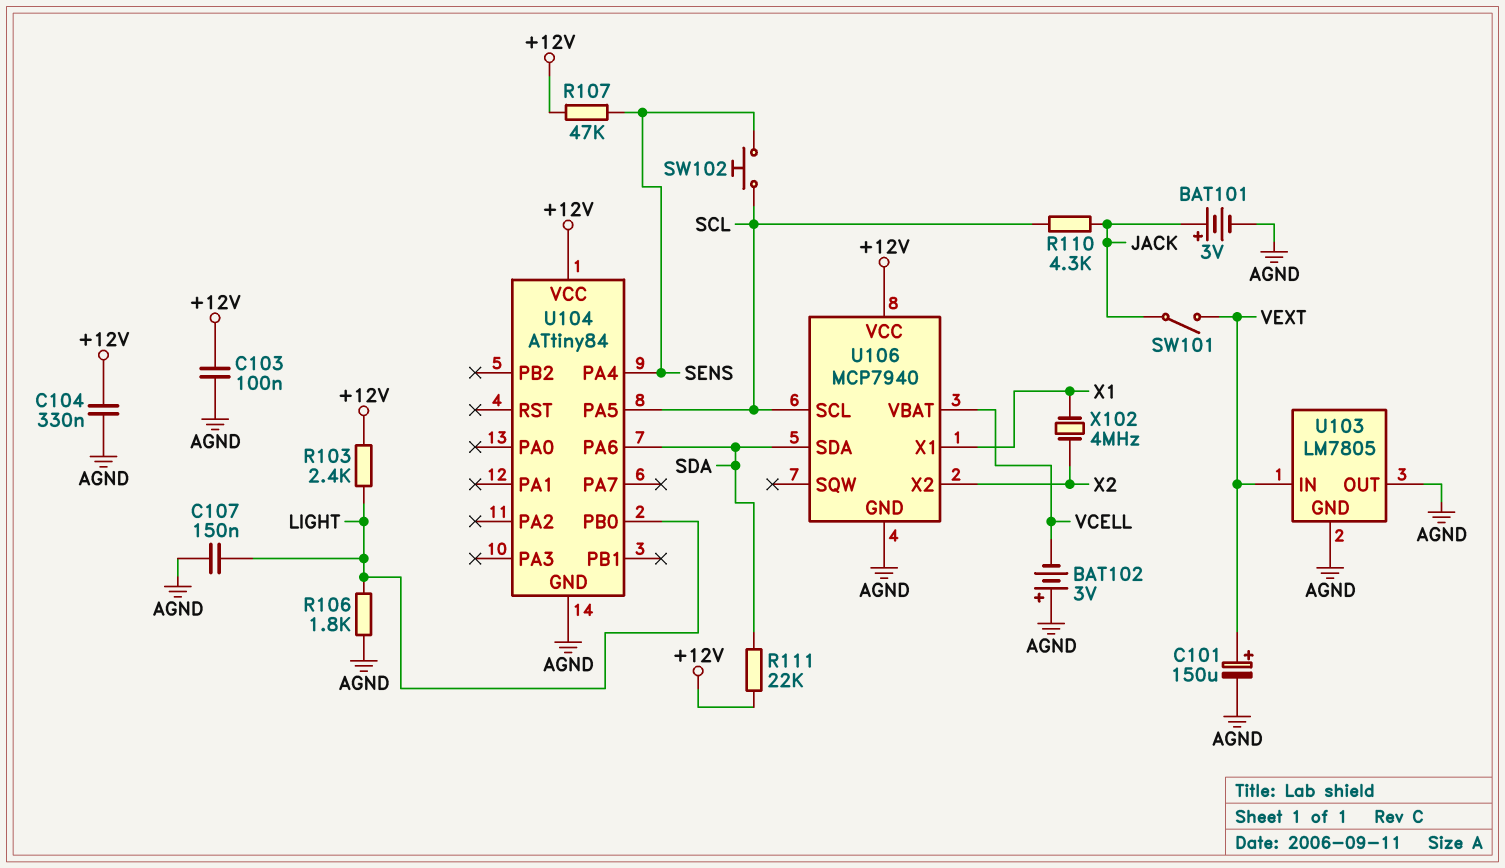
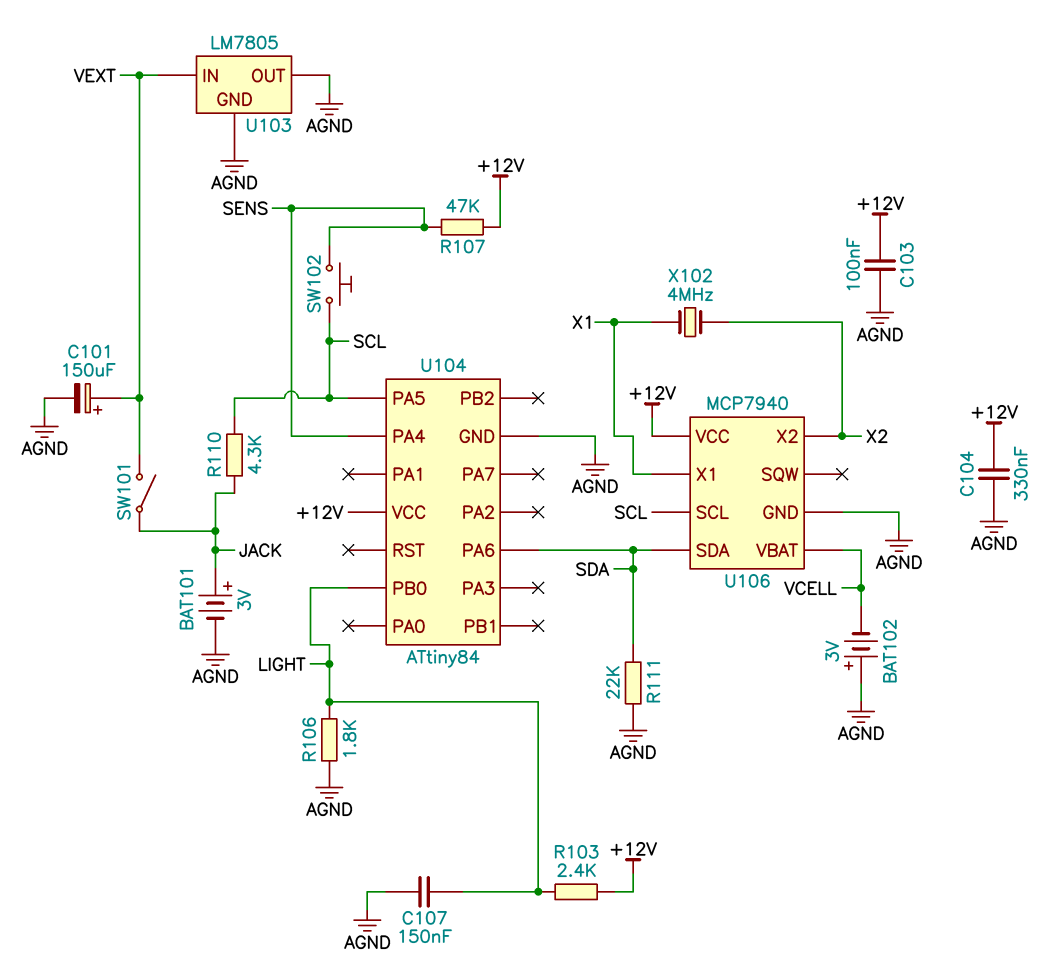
R111: 22k (+12V, SDA) -> 22k (AGND, SDA)

